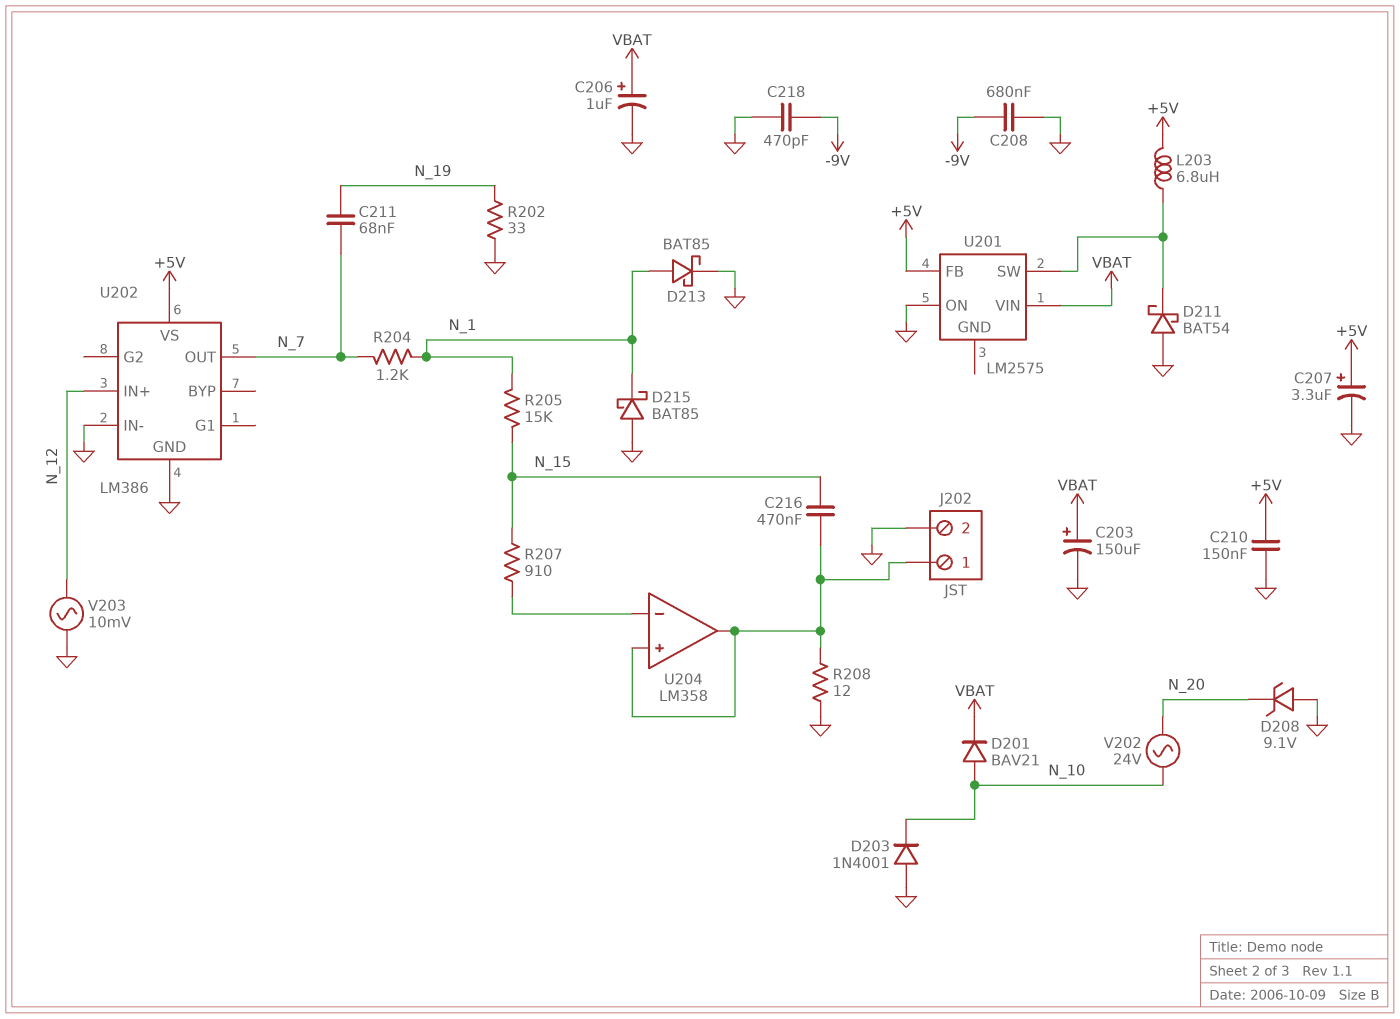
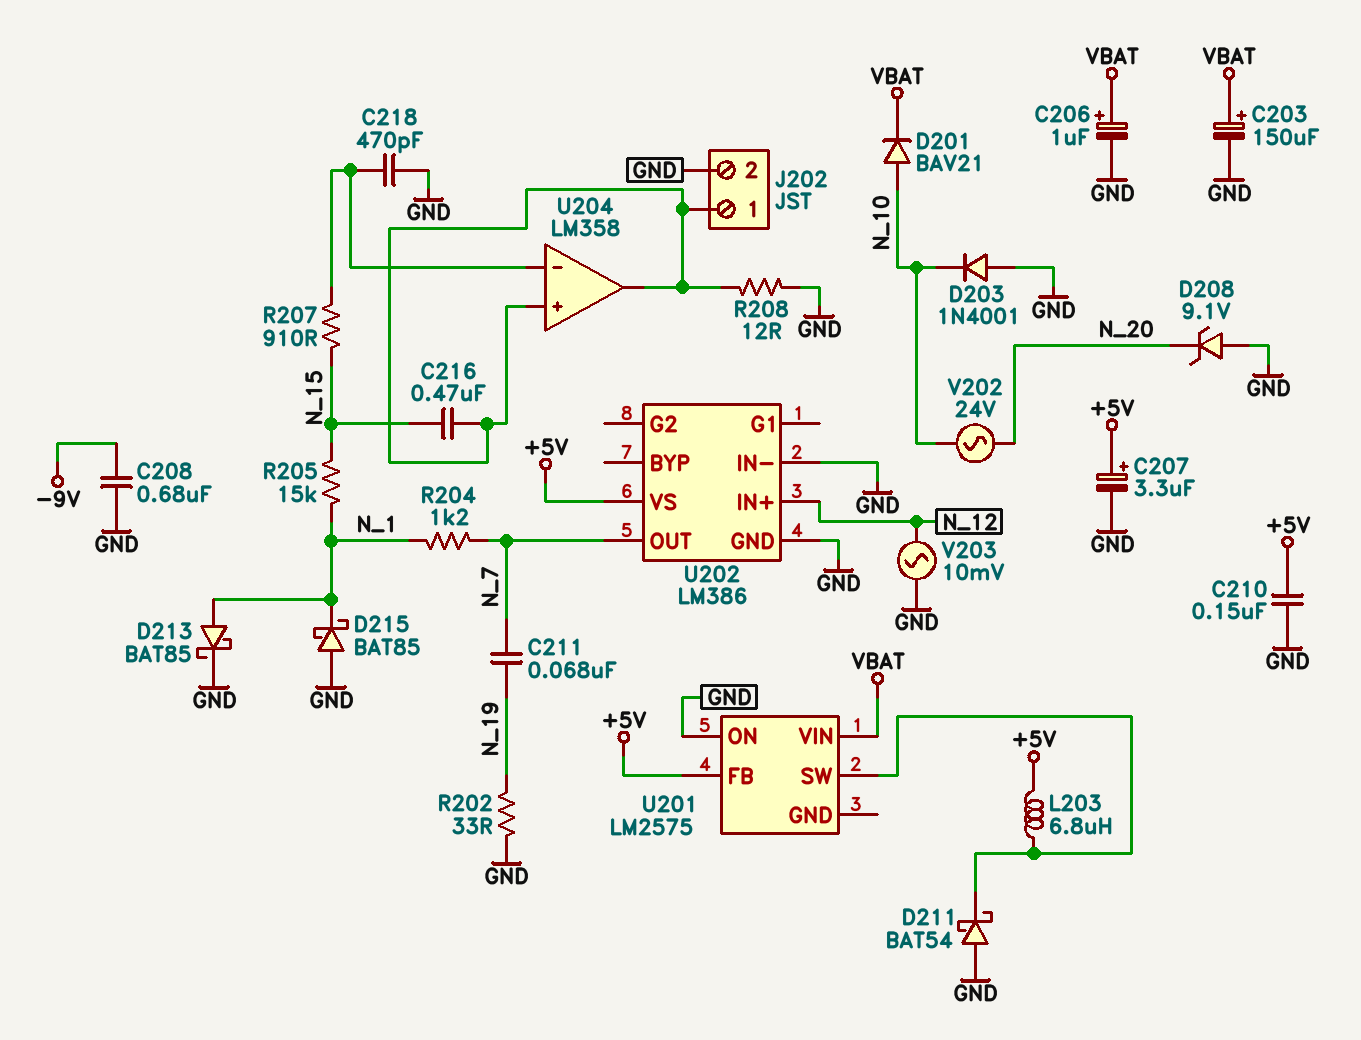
C218: 470pF (-9V, GND) -> 470pF (GND, U204/in-)

